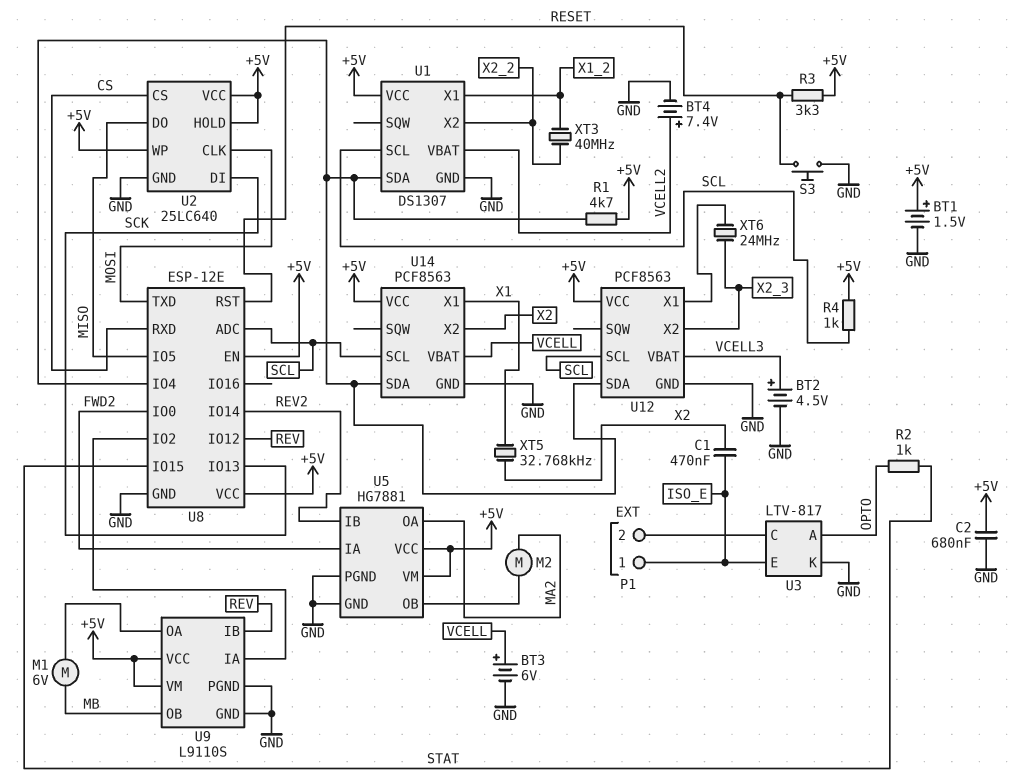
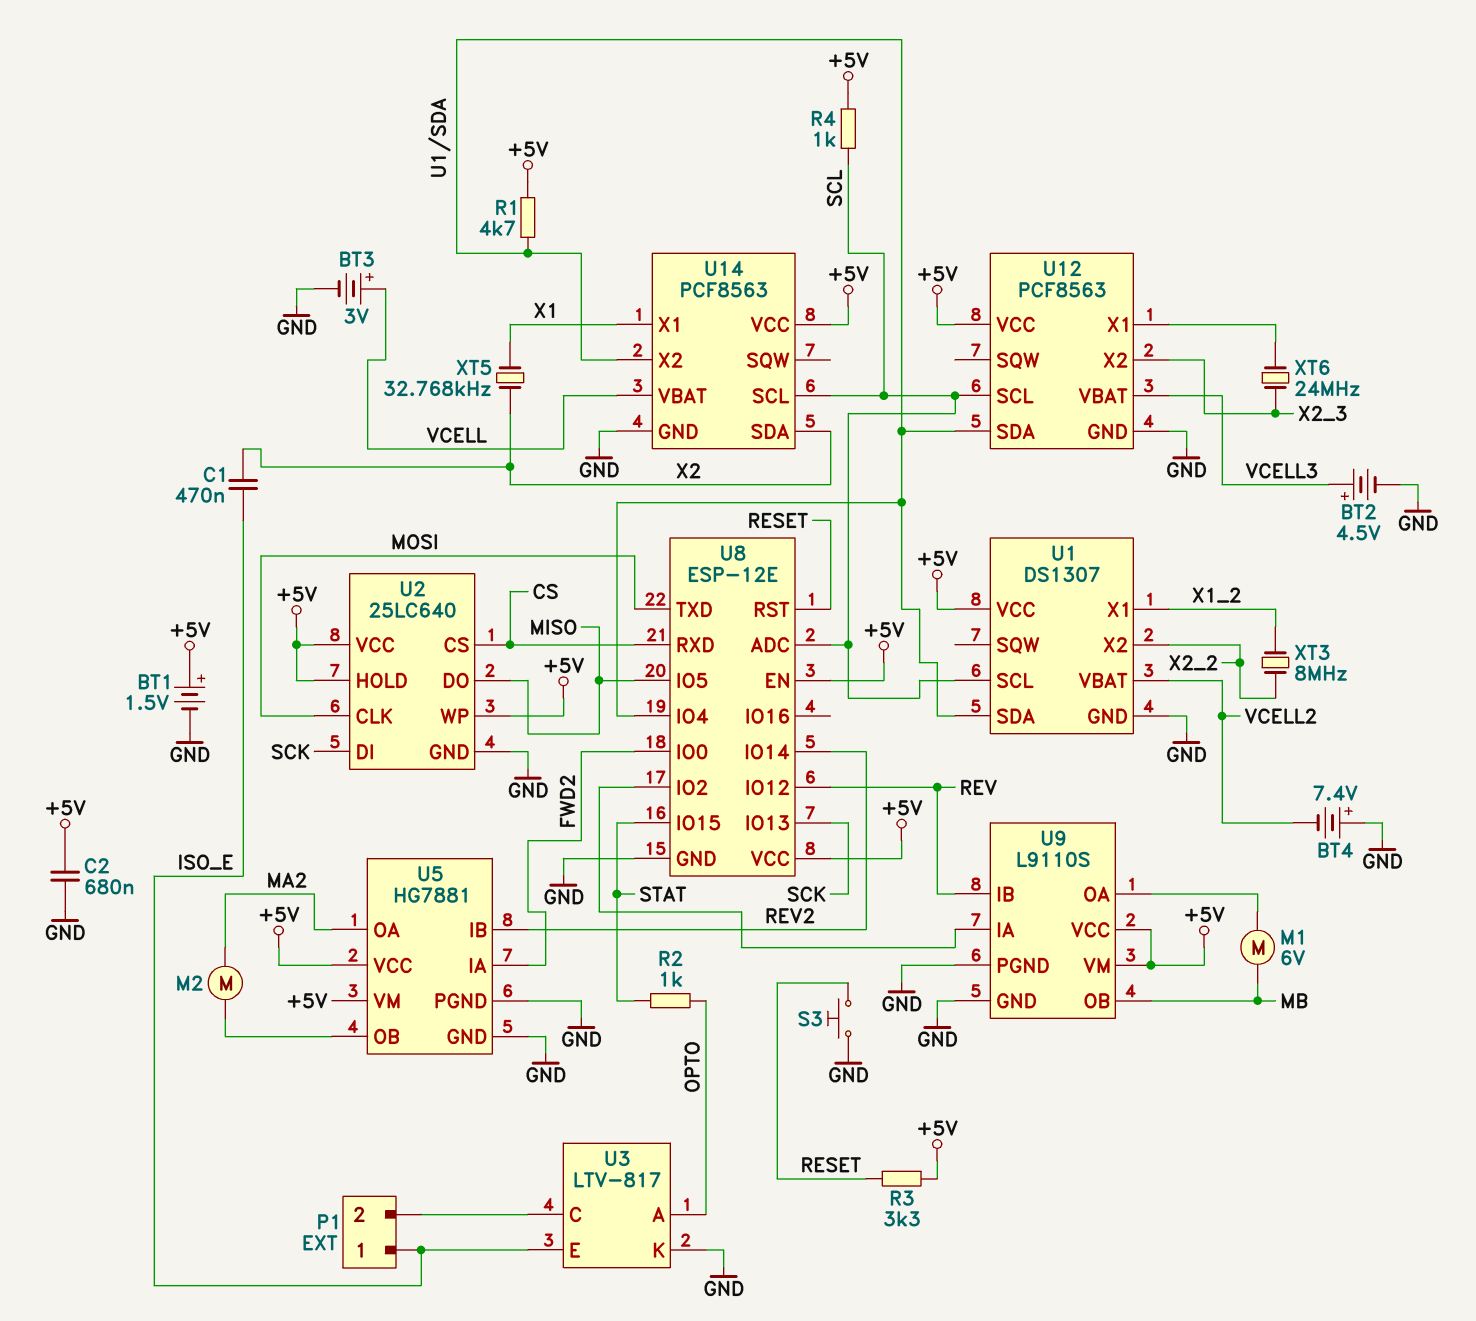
BT3: 6V (plus VCELL, minus GND) -> 3V (plus VCELL, minus GND)
BT4: 7.4V (plus VCELL2, minus GND) -> 7.4V (plus GND, minus VCELL2)
U14 pin SDA: U1/SDA -> X2
U14 pin X2: X2 -> U1/SDA
XT3: 40MHz (X1_2, X2_2) -> 8MHz (X1_2, X2_2)

